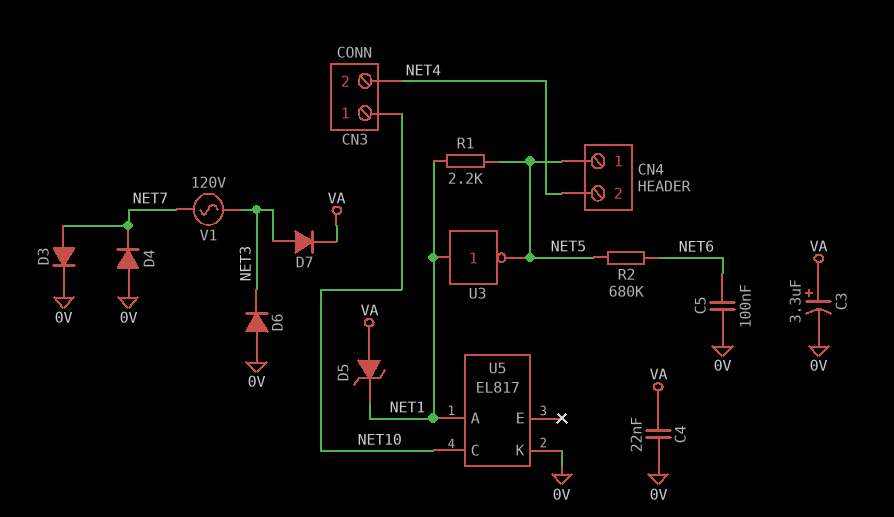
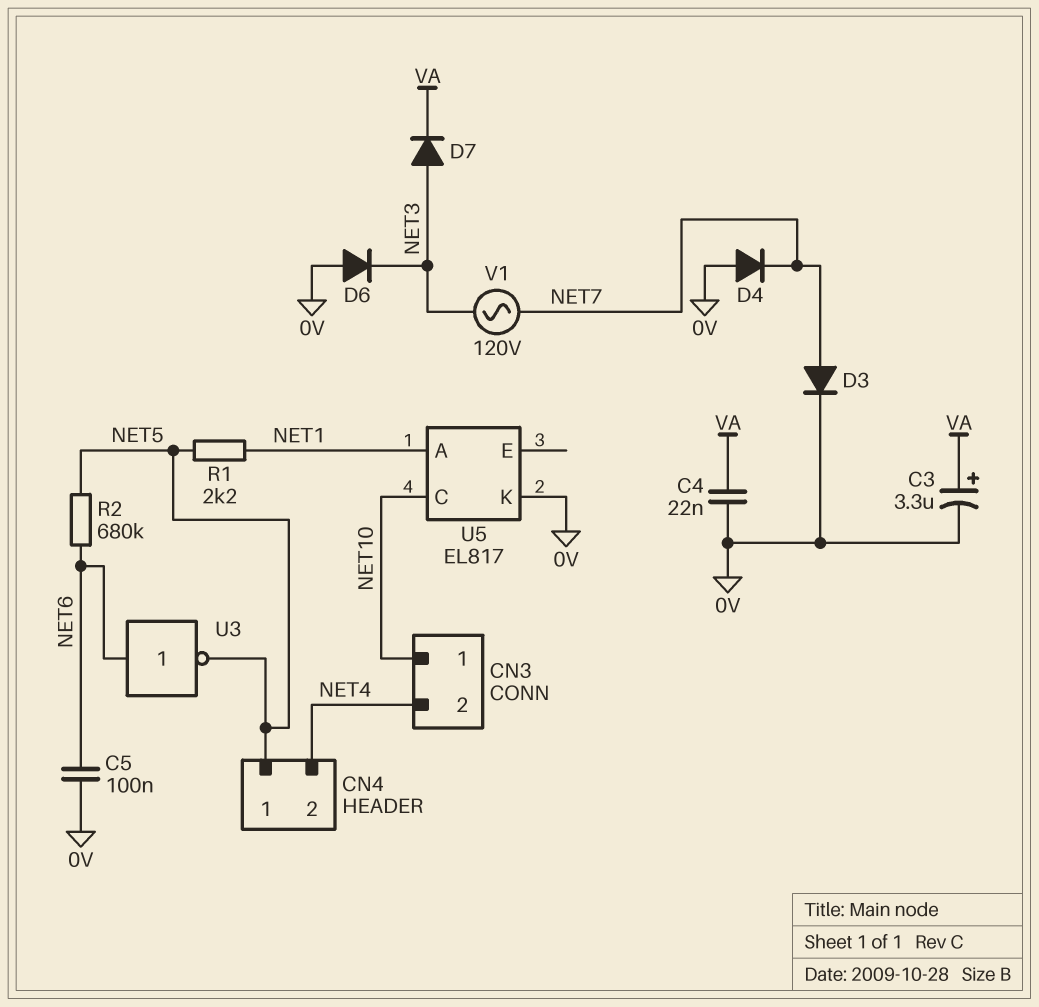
D5: zener (A VA, K NET1) -> none
U3: NOT (in NET1, out NET5) -> NOT (in NET6, out NET5)

